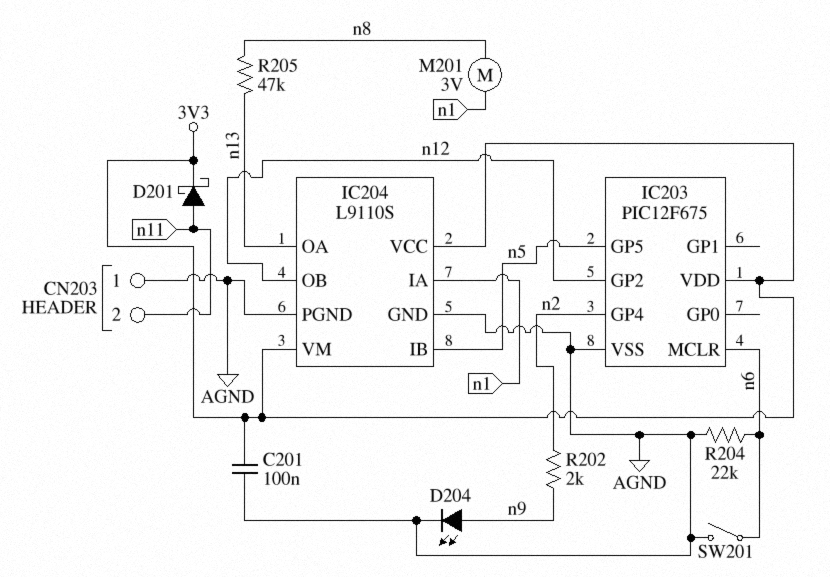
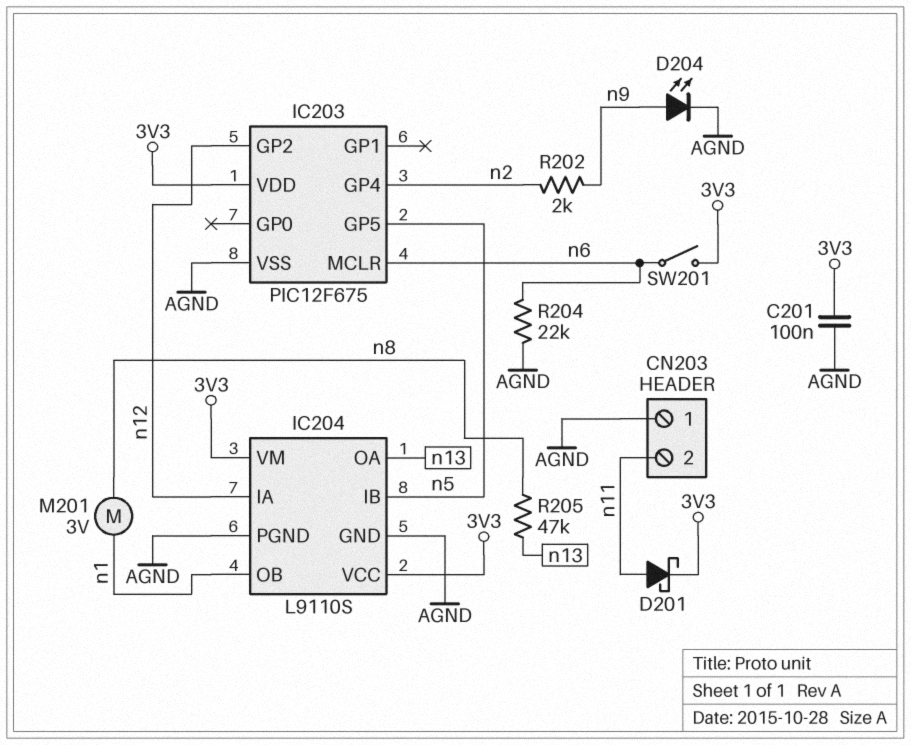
IC204 pin IA: n1 -> n12
IC204 pin OB: n12 -> n1
SW201: switch (AGND, n6) -> switch (3V3, n6)

